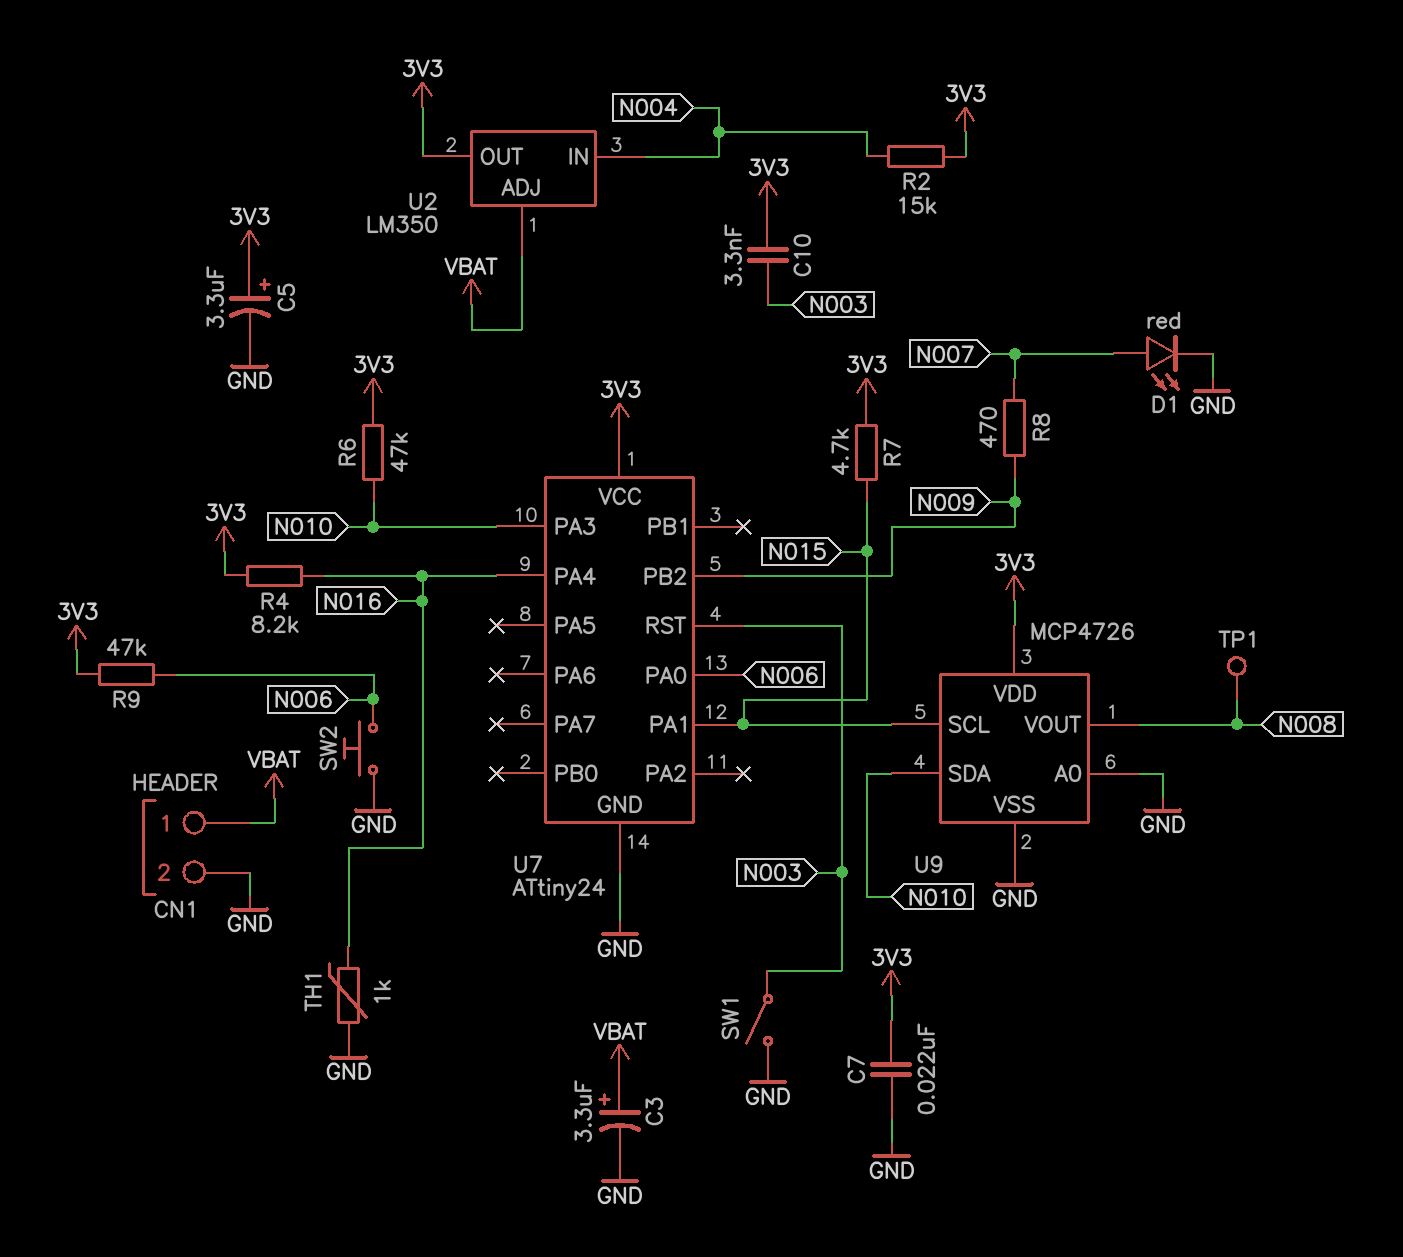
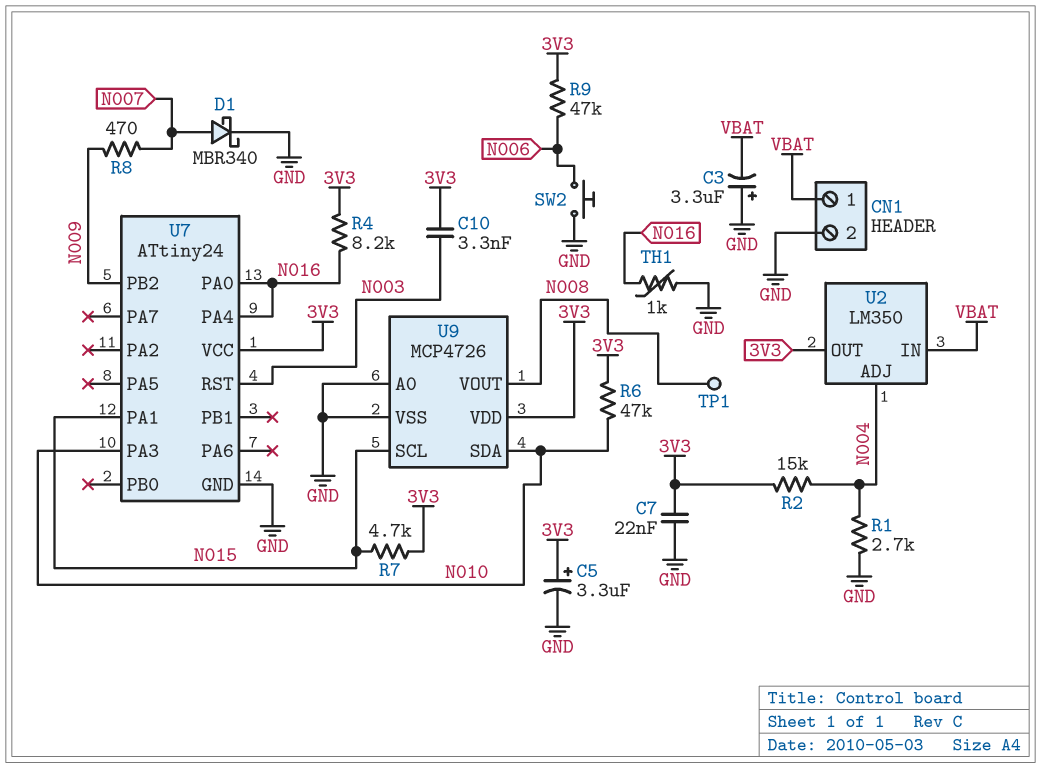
C3: 3.3uF (plus VBAT, minus GND) -> 3.3uF (plus GND, minus VBAT)
D1: LED red (A N007, K GND) -> schottky MBR340 (A N007, K GND)
R1: none -> 2.7k (GND, N004)
SW1: switch (GND, N003) -> none
U2 pin ADJ: VBAT -> N004
U2 pin IN: N004 -> VBAT
U7 pin PA0: N006 -> N016

